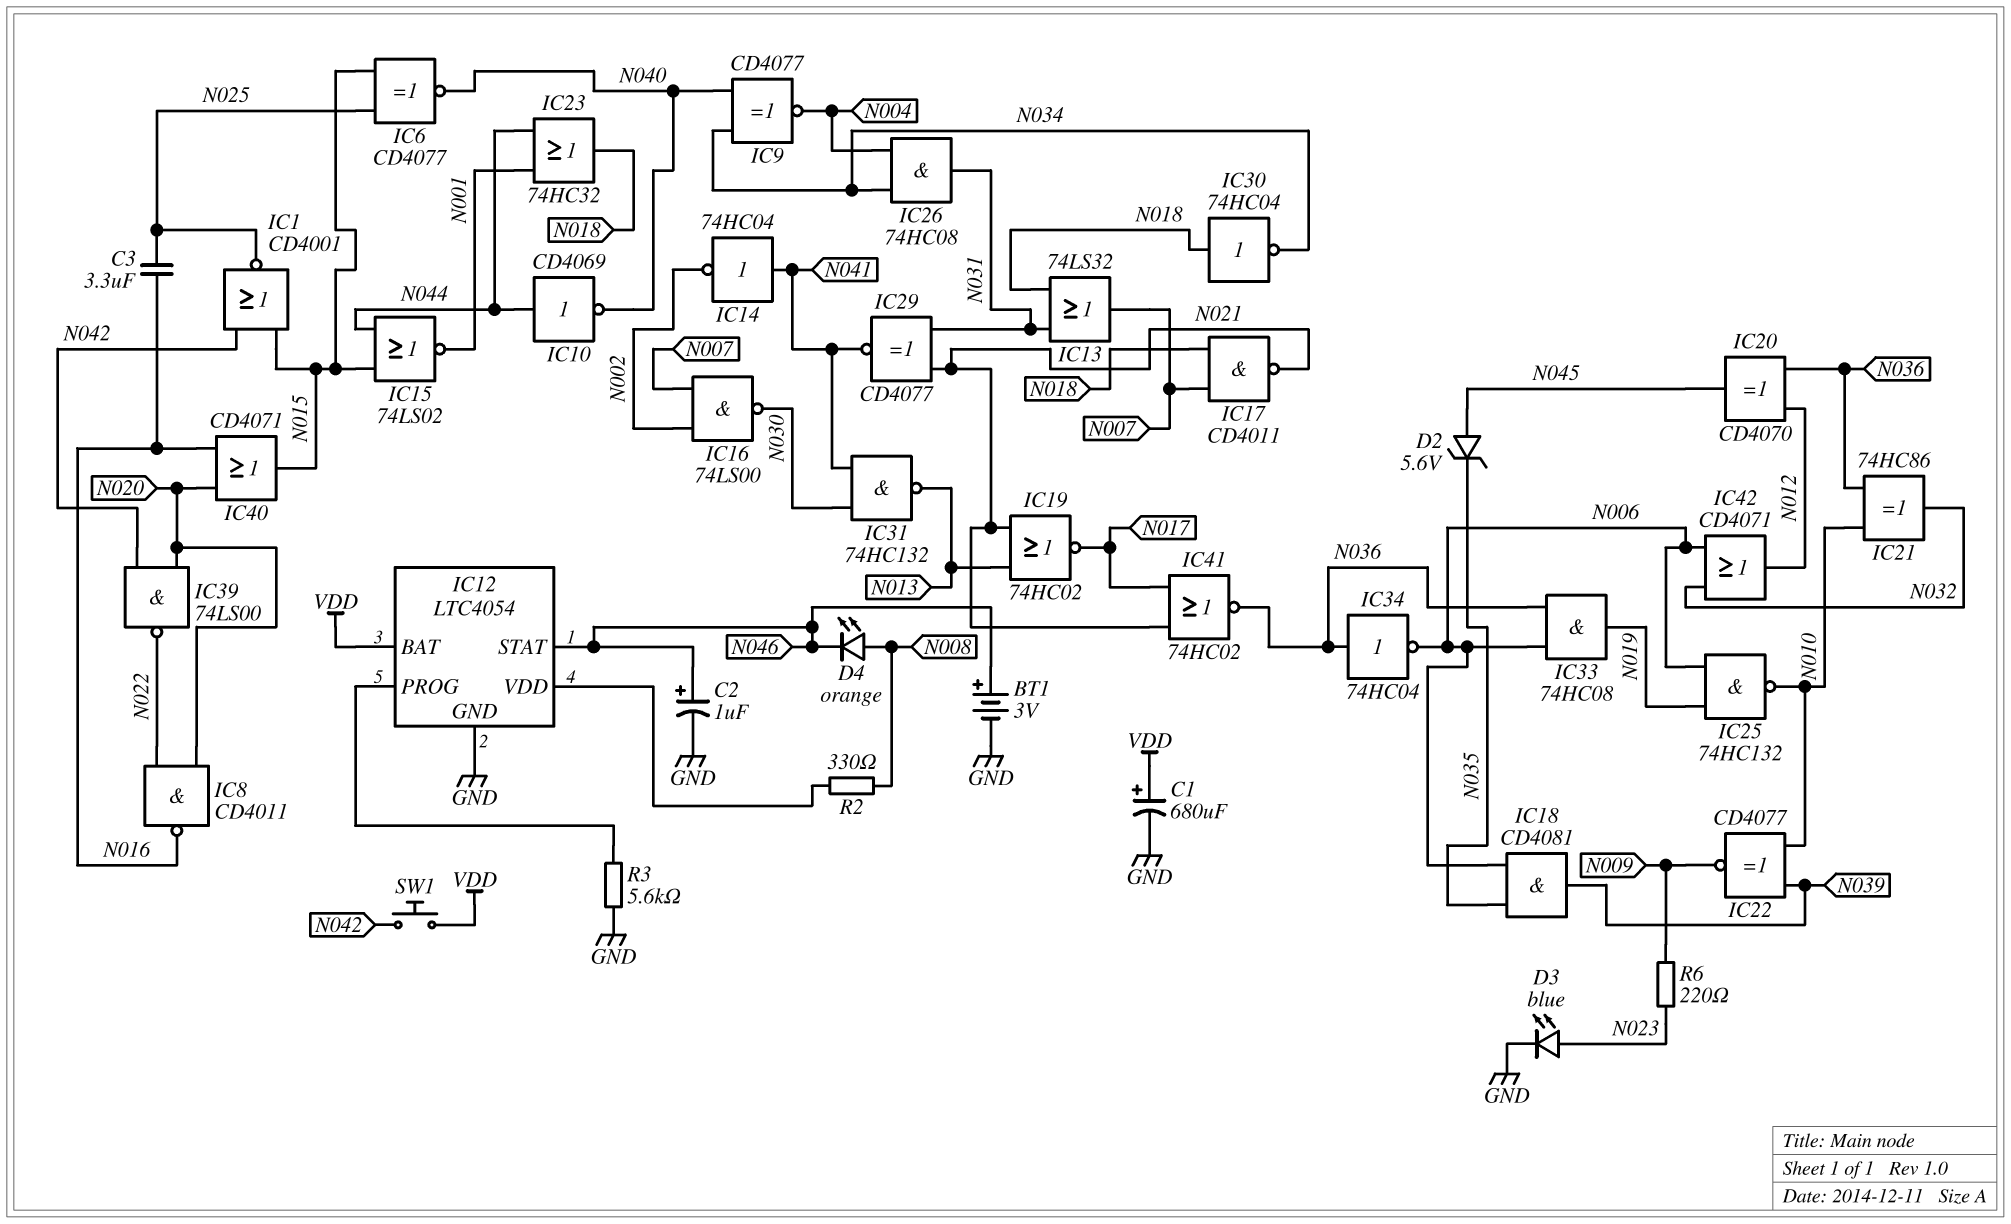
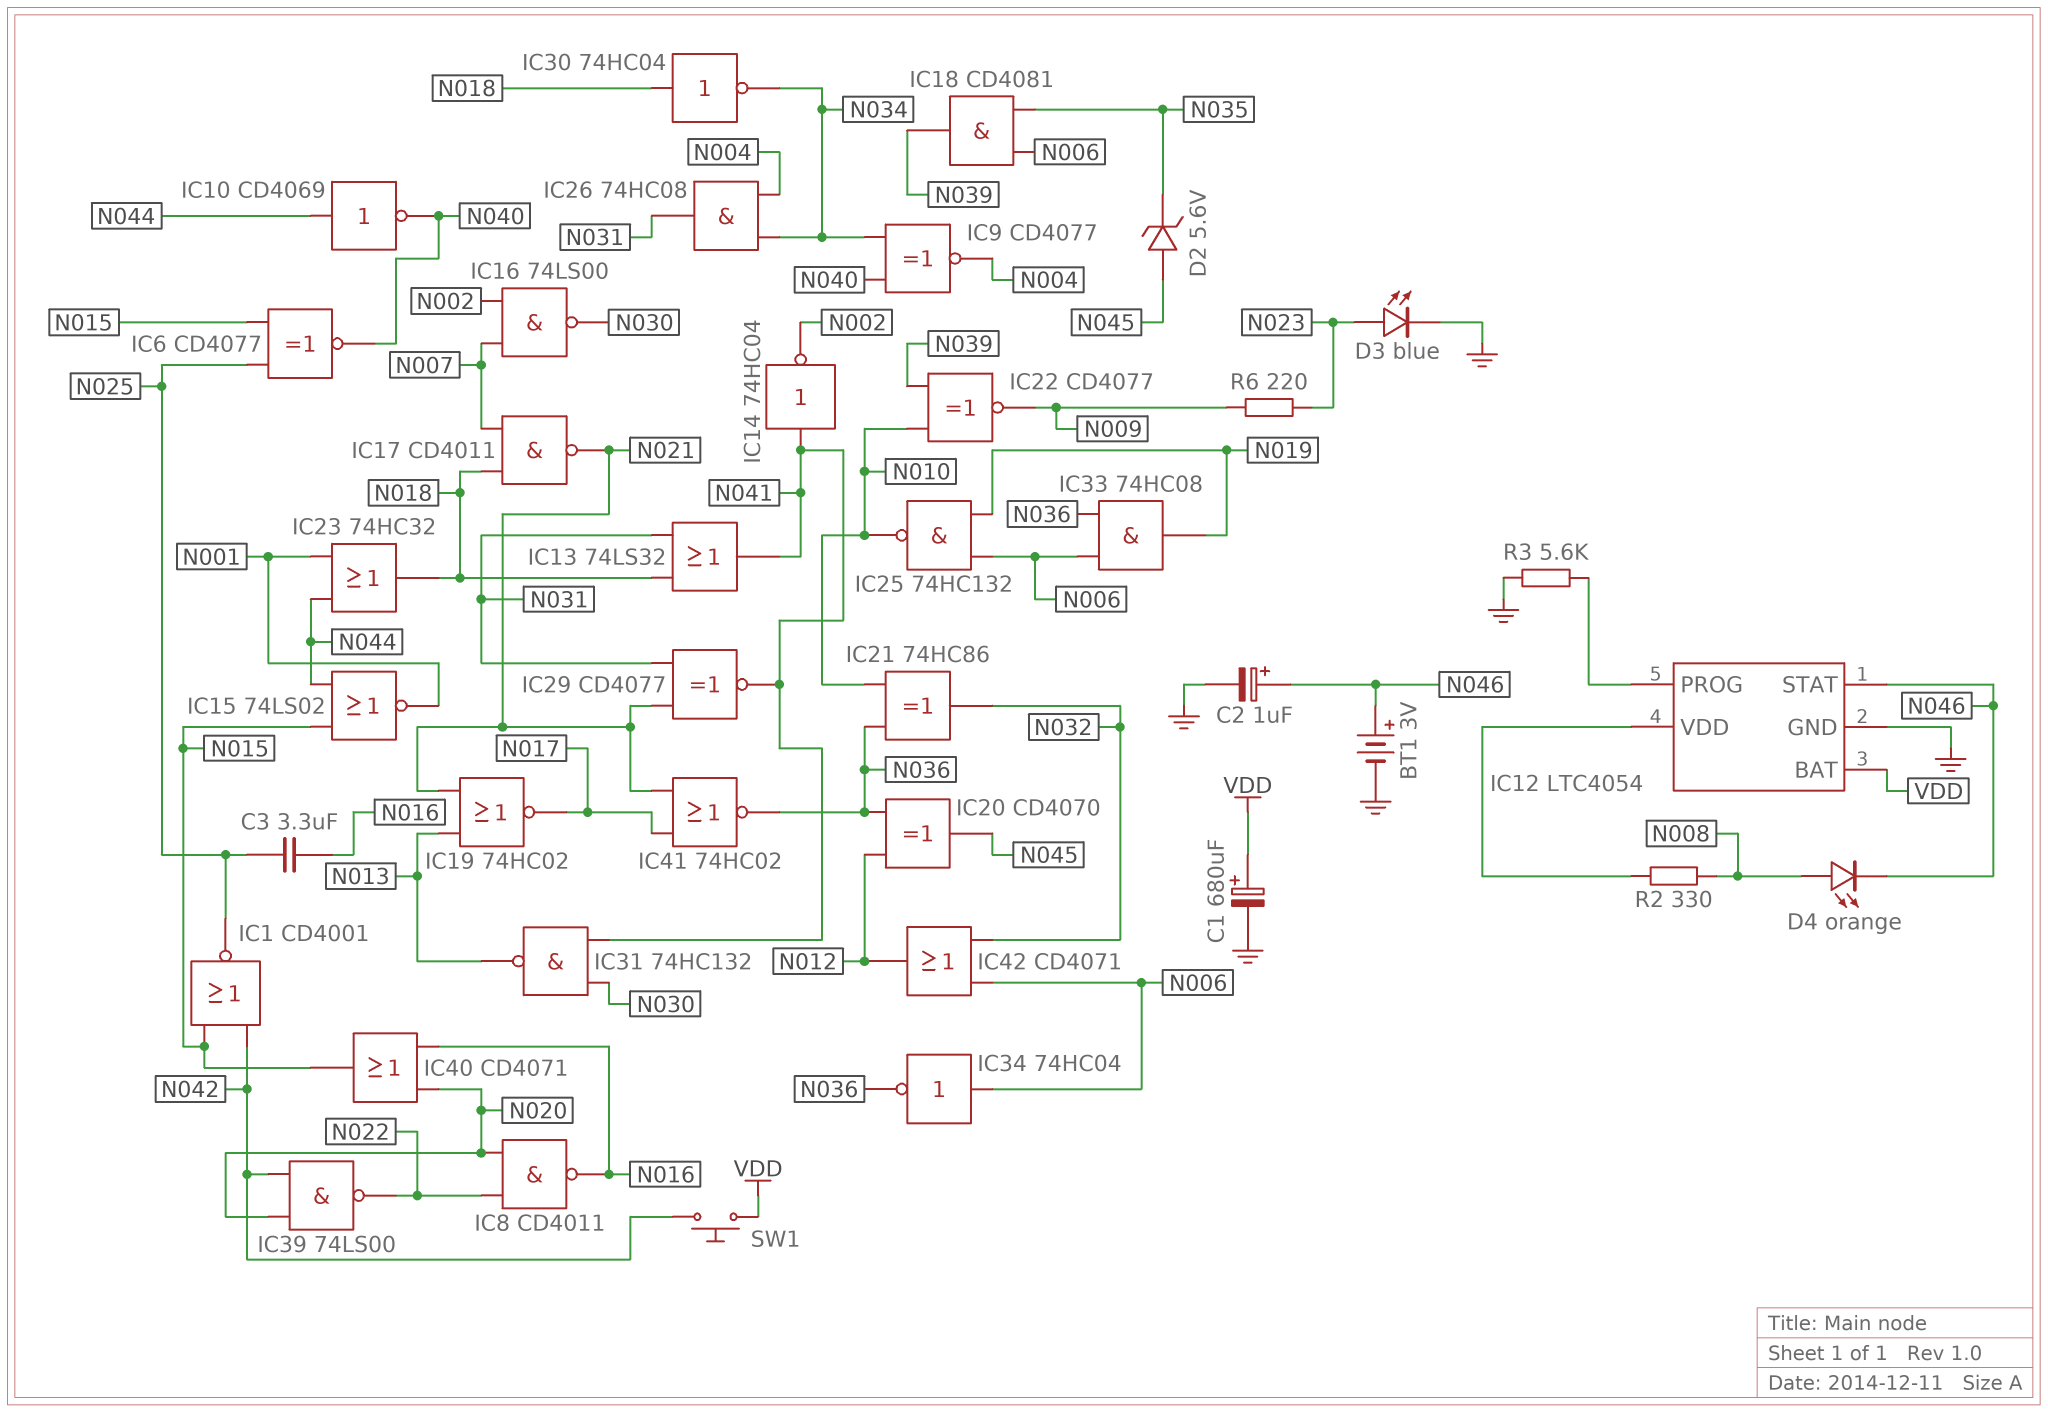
IC13: OR 74LS32 (in N018, in N031, out N007) -> OR 74LS32 (in N018, in N031, out N041)
IC34: NOT 74HC04 (in N036, out N006) -> NOT 74HC04 (in N006, out N036)

